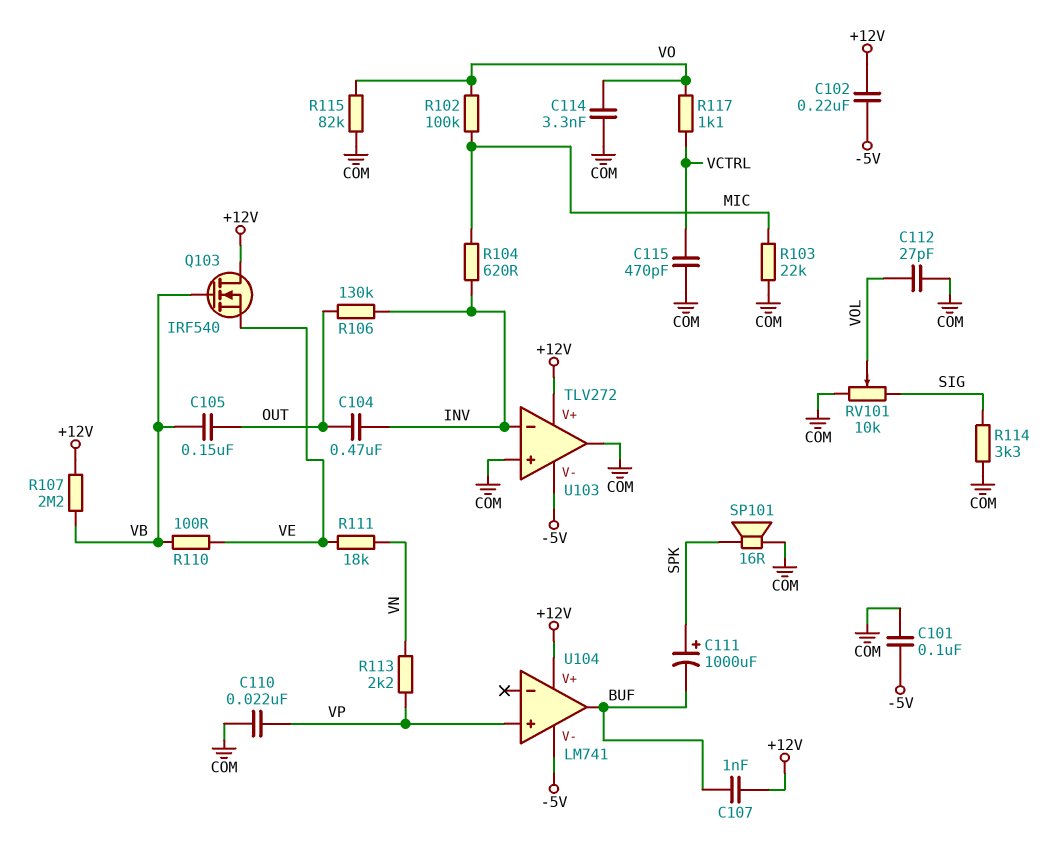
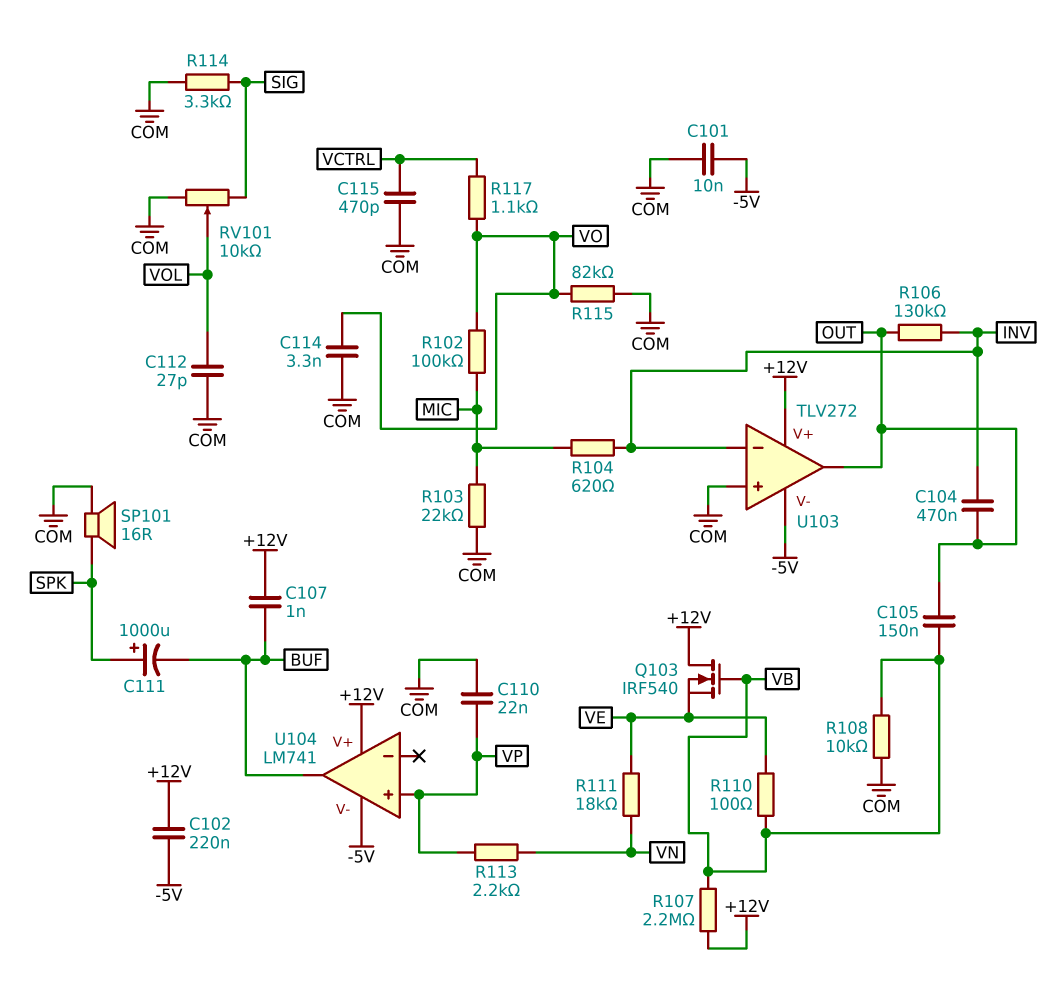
C101: 100nF (-5V, COM) -> 10nF (-5V, COM)
R108: none -> 10k (COM, VB)
U103 pin out: COM -> OUT

